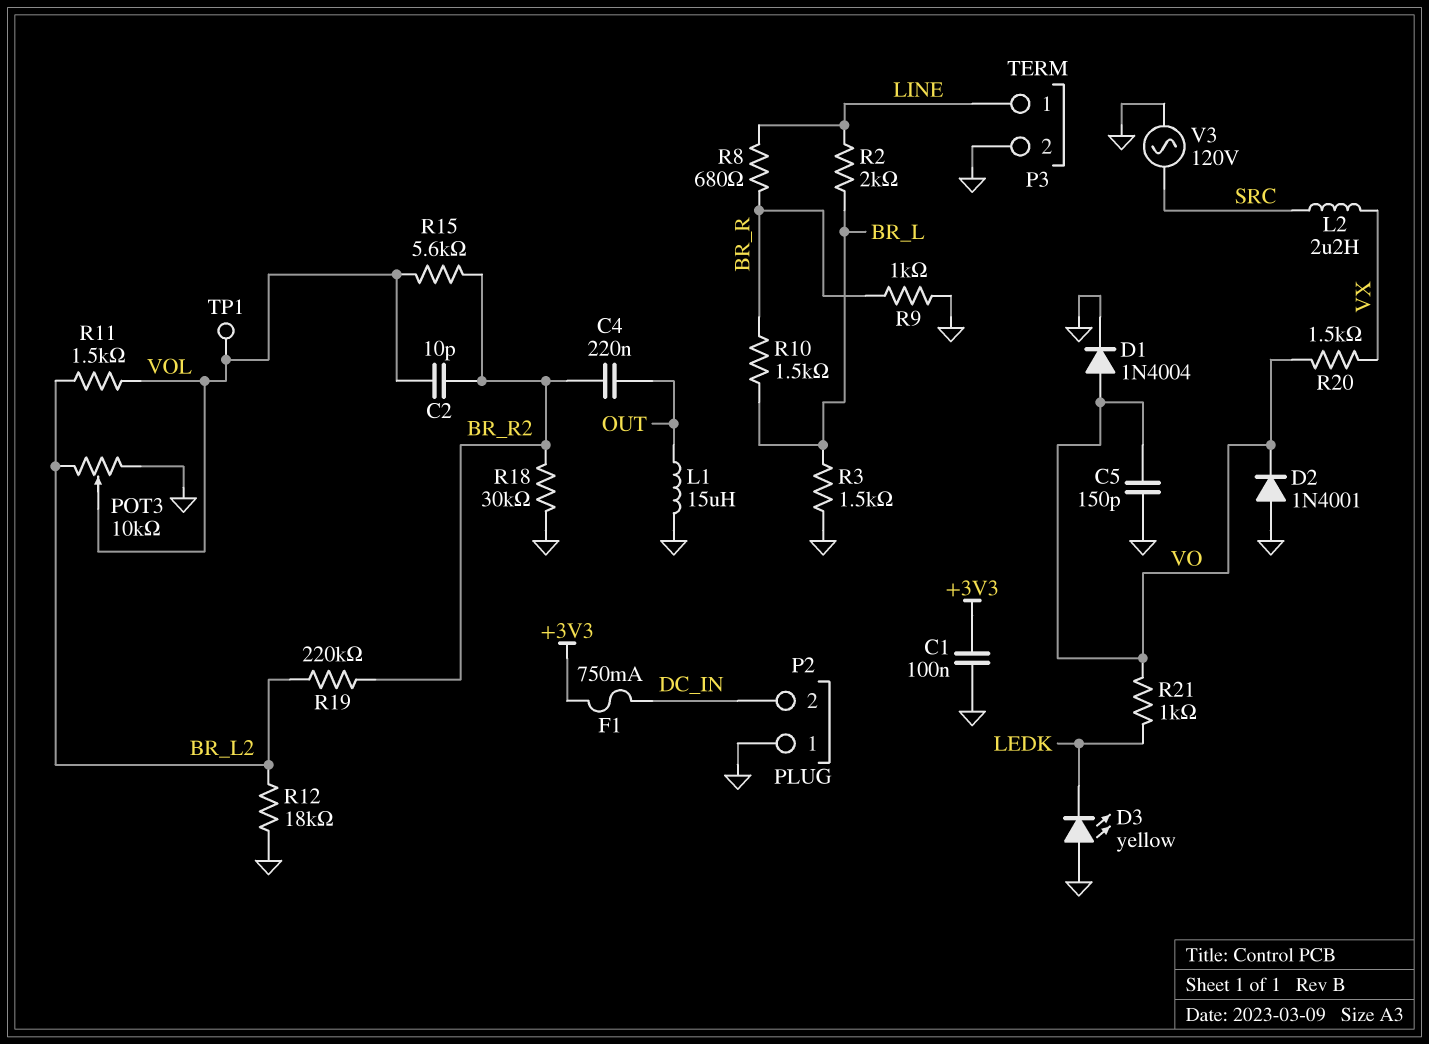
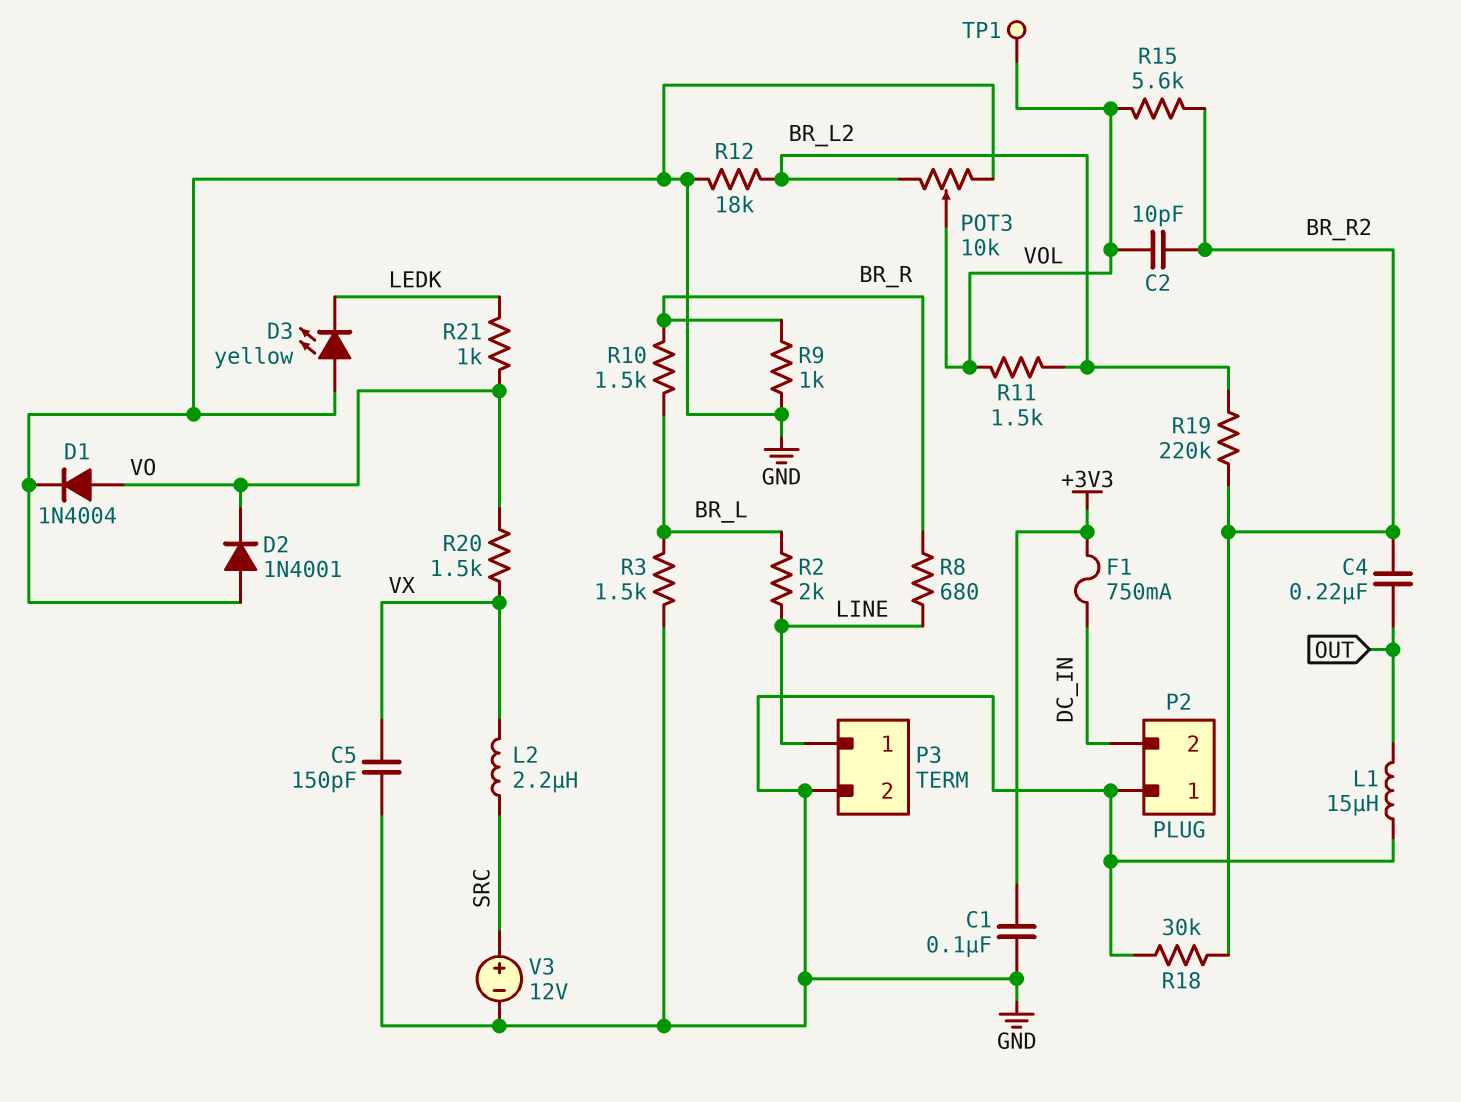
C5: 150pF (GND, VO) -> 150pF (GND, VX)
V3: AC 120V (GND, SRC) -> 12V (plus SRC, minus GND)

